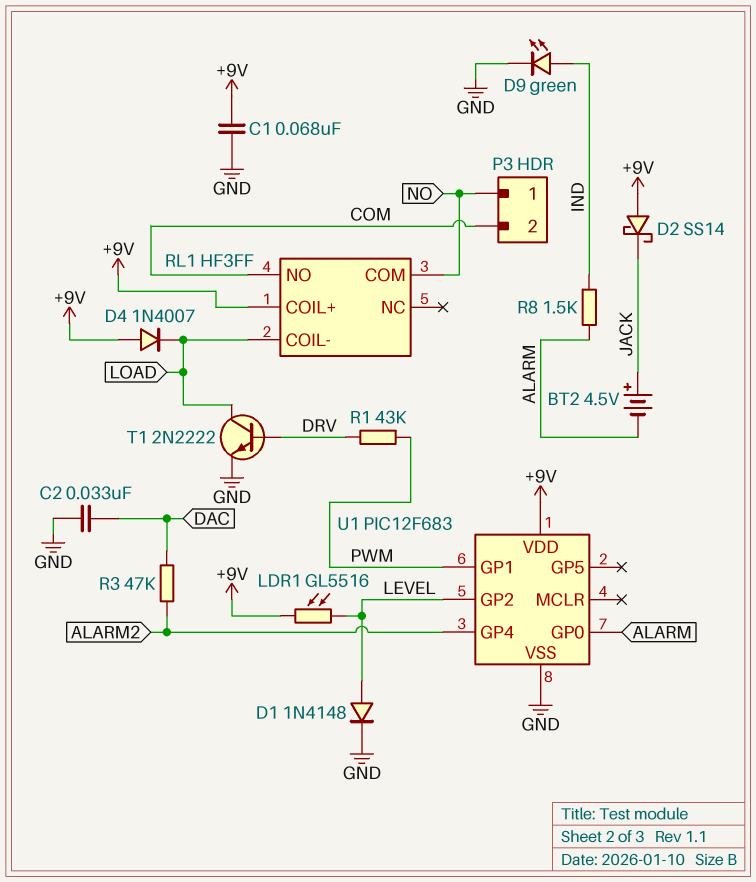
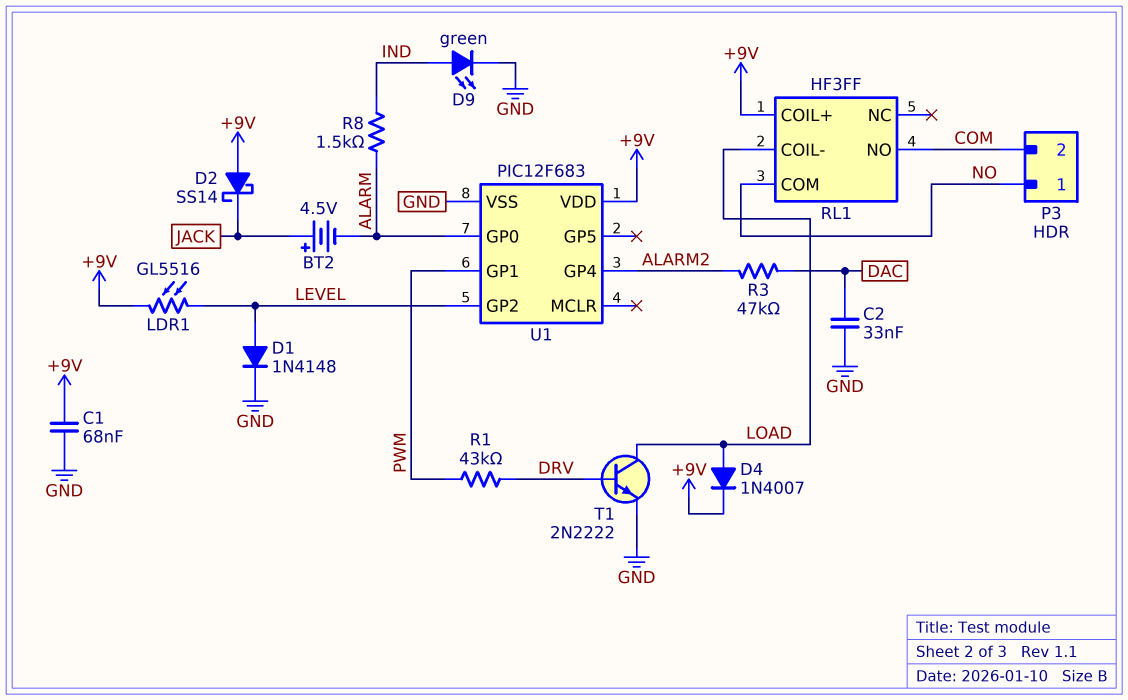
D4: diode 1N4007 (A +9V, K LOAD) -> diode 1N4007 (A LOAD, K +9V)

